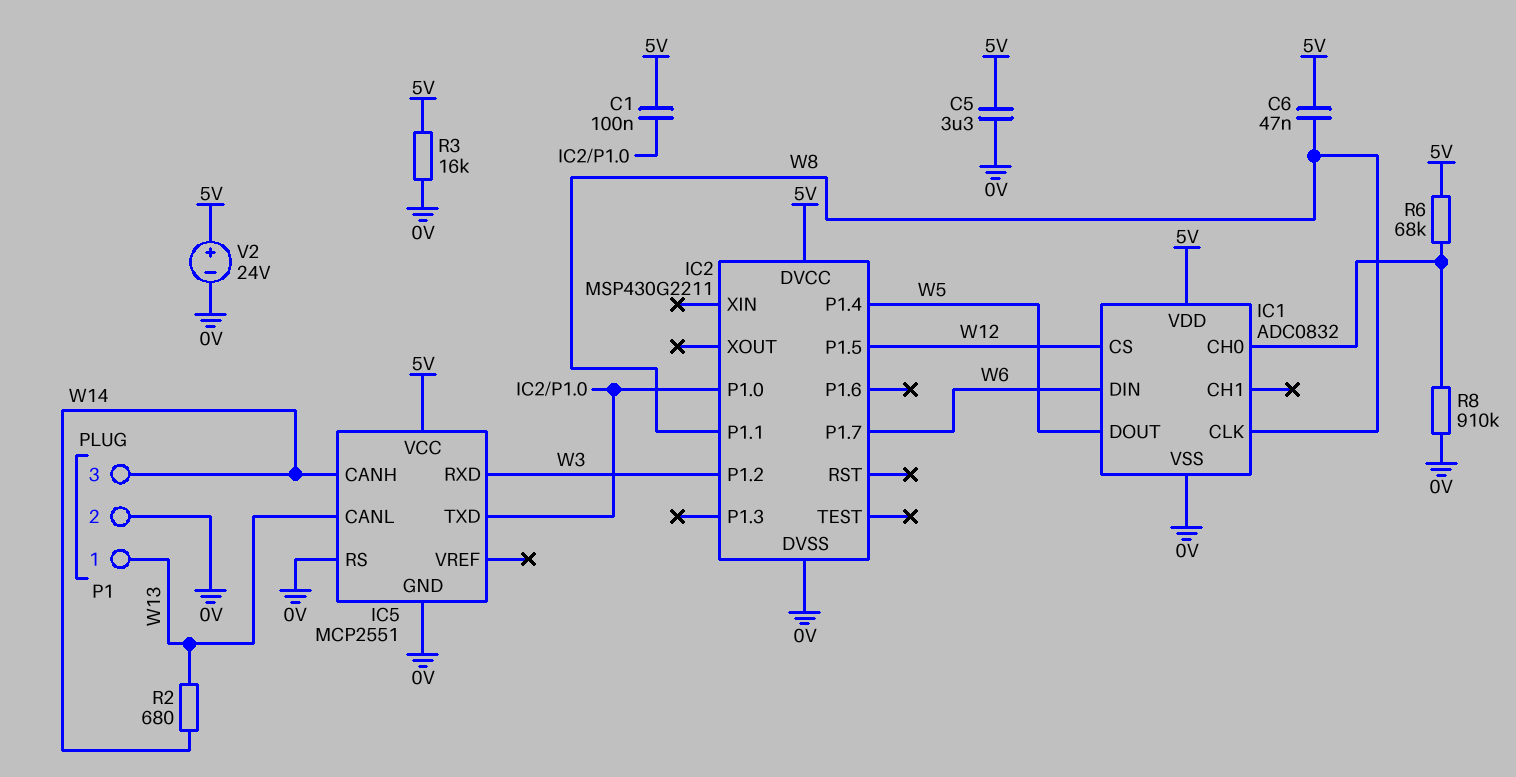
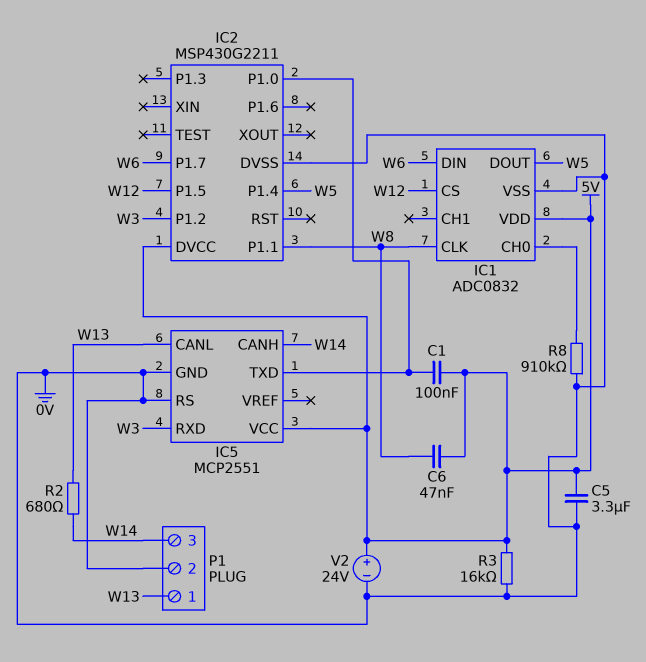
R6: 68k (5V, IC1/CH0) -> none

